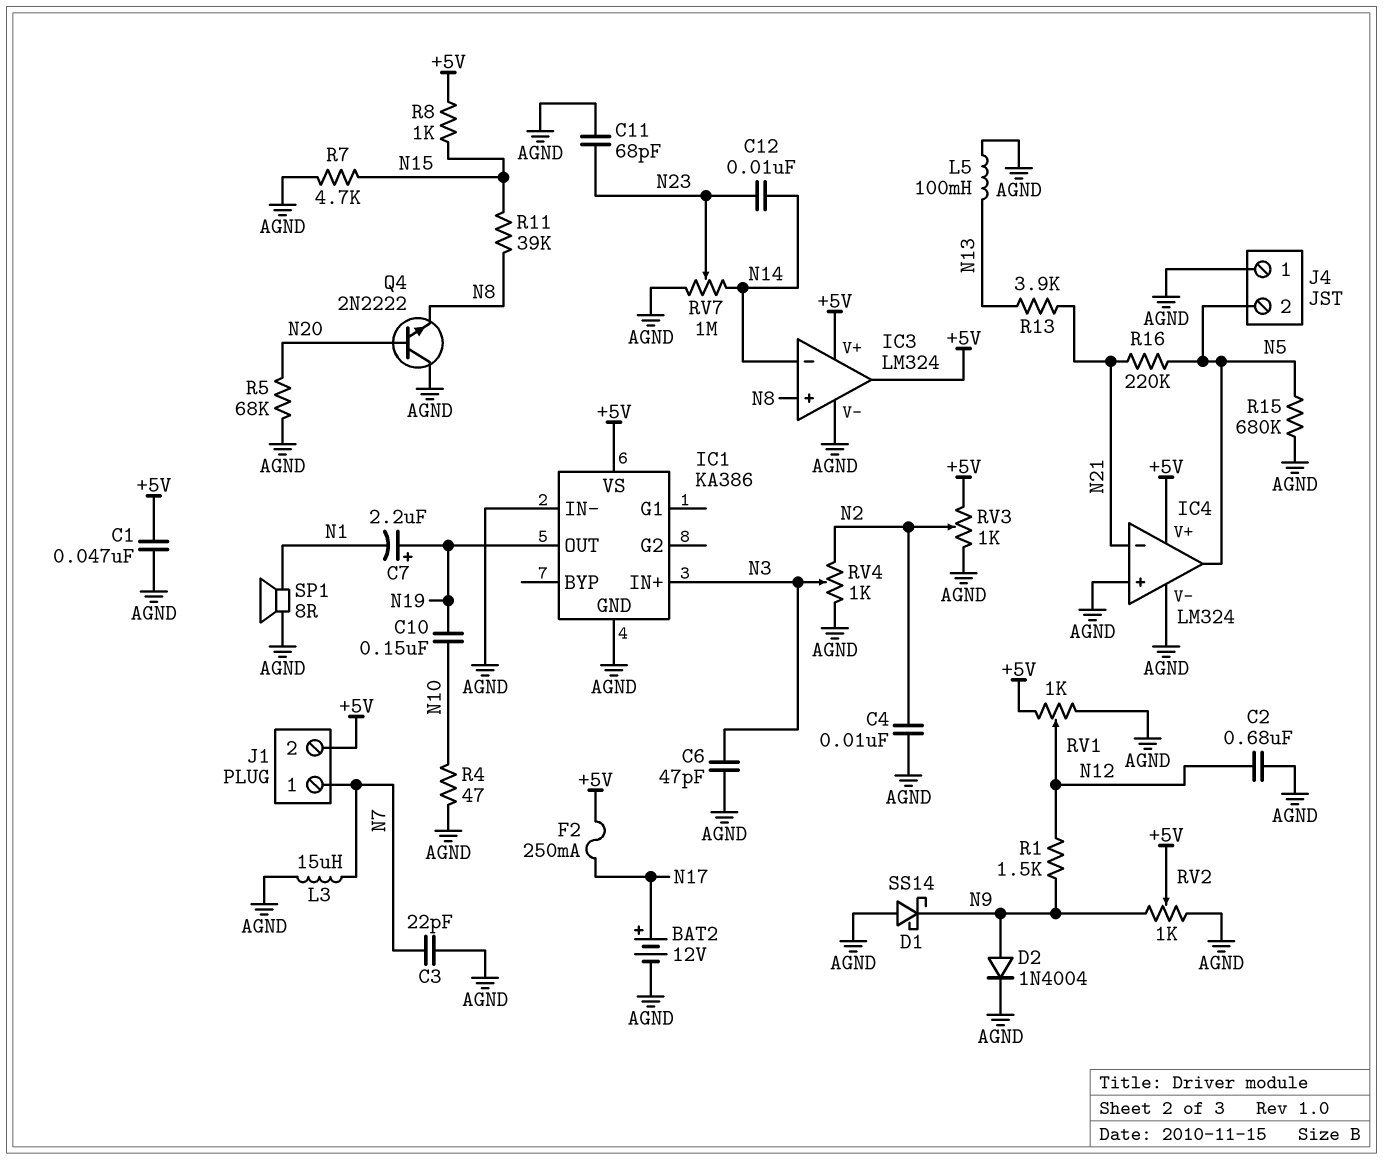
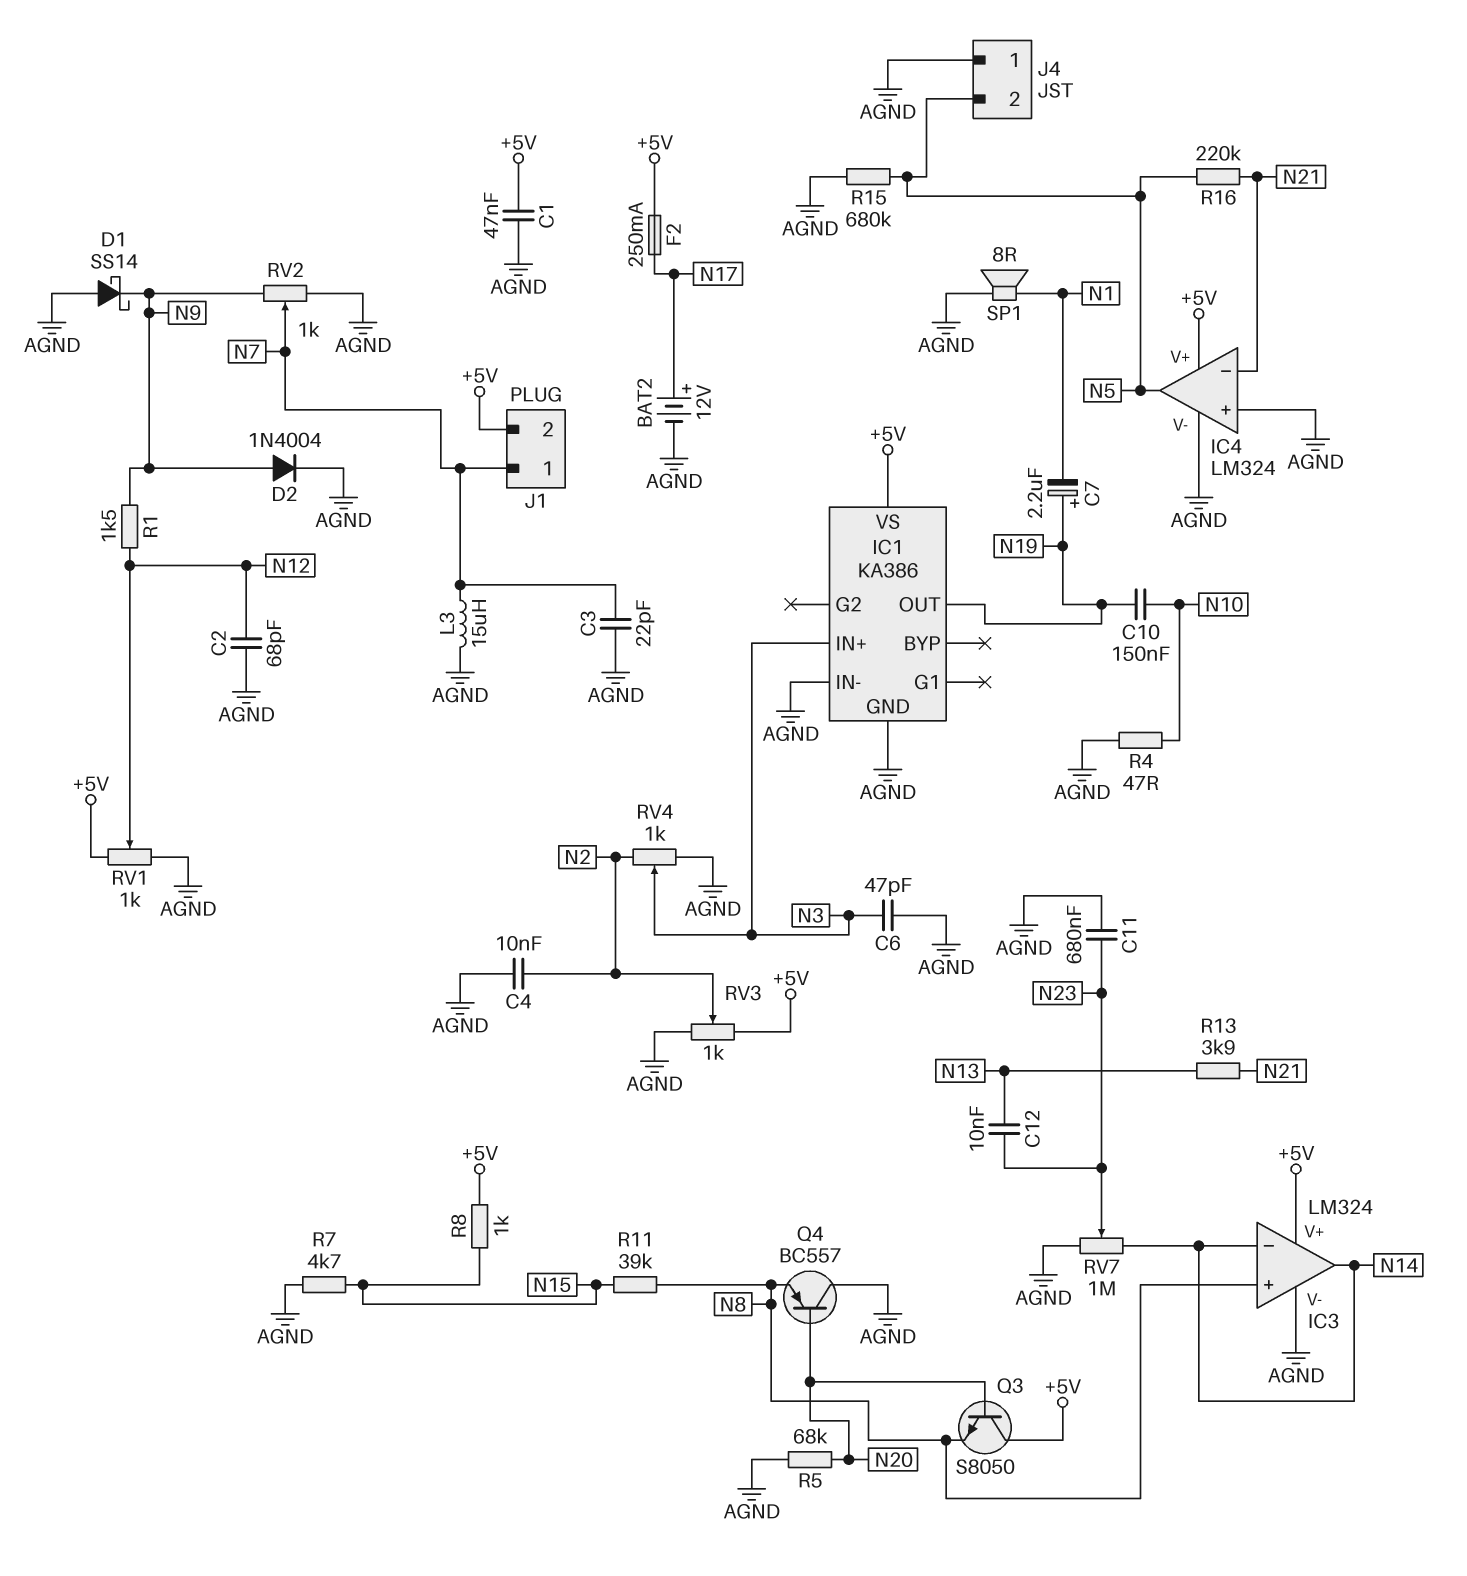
C2: 680nF (AGND, N12) -> 68pF (AGND, N12)
C11: 68pF (AGND, N23) -> 680nF (AGND, N23)
C12: 10nF (N14, N23) -> 10nF (N13, N23)
IC3 pin out: +5V -> N14
L5: 100mH (AGND, N13) -> none
Q3: none -> NPN S8050 (B N20, C +5V, E N8)
Q4: NPN 2N2222 (B N20, C AGND, E N8) -> PNP BC557 (B N20, C AGND, E N8)
RV2: 1k (AGND, N9, wiper +5V) -> 1k (AGND, N9, wiper N7)

